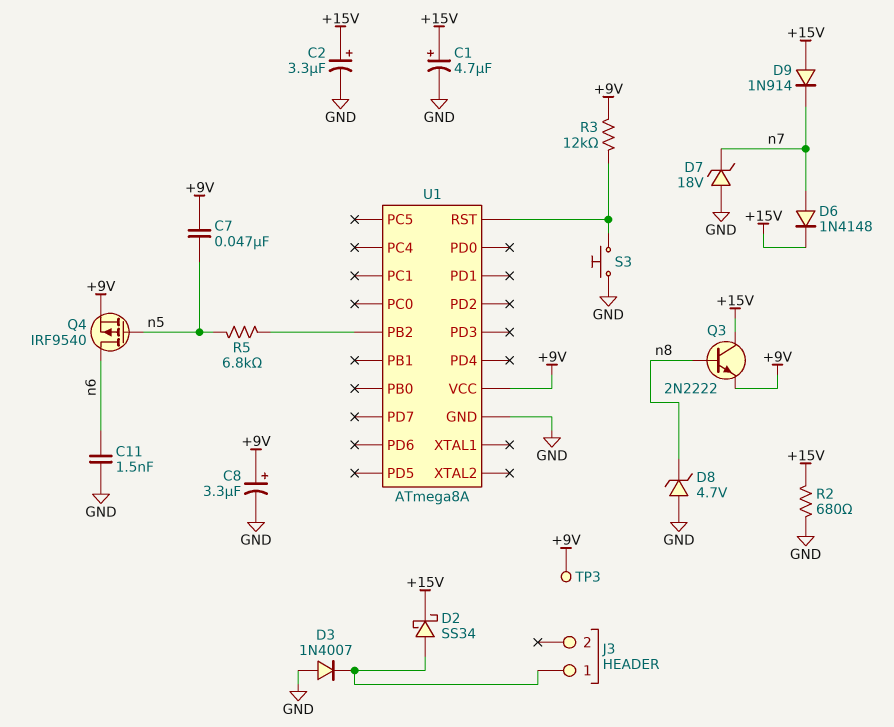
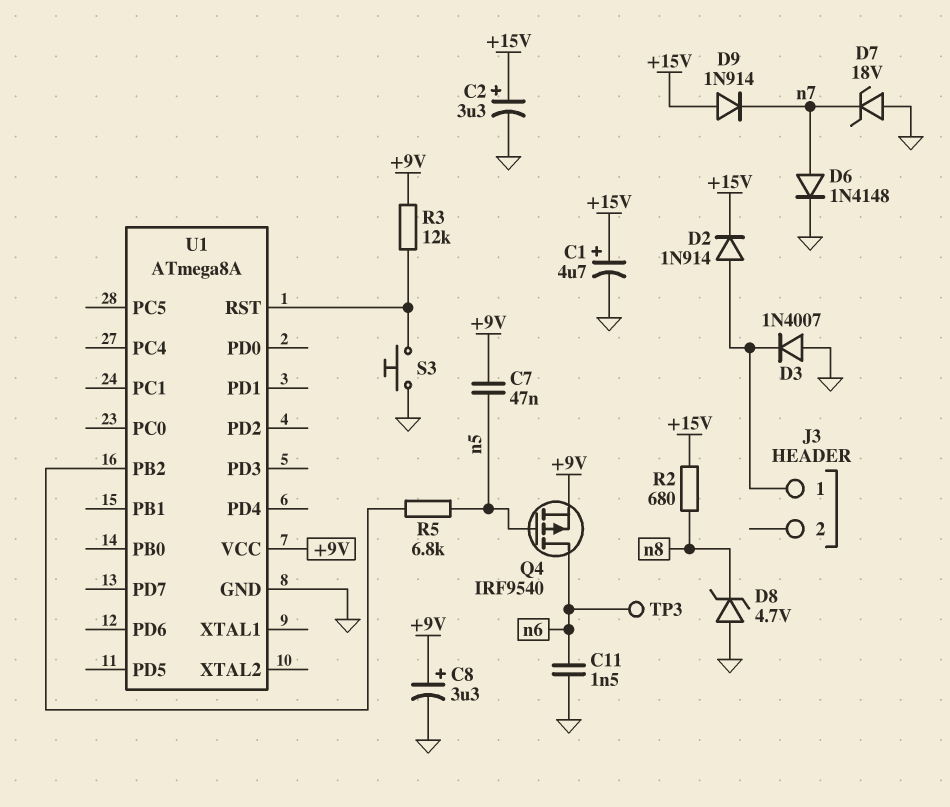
D2: schottky SS34 (A J3/1, K +15V) -> diode 1N914 (A J3/1, K +15V)
D6: diode 1N4148 (A n7, K +15V) -> diode 1N4148 (A n7, K GND)
Q3: NPN 2N2222 (B n8, C +15V, E +9V) -> none
R2: 680 (+15V, GND) -> 680 (+15V, n8)
TP3: test point (+9V) -> test point (n6)

